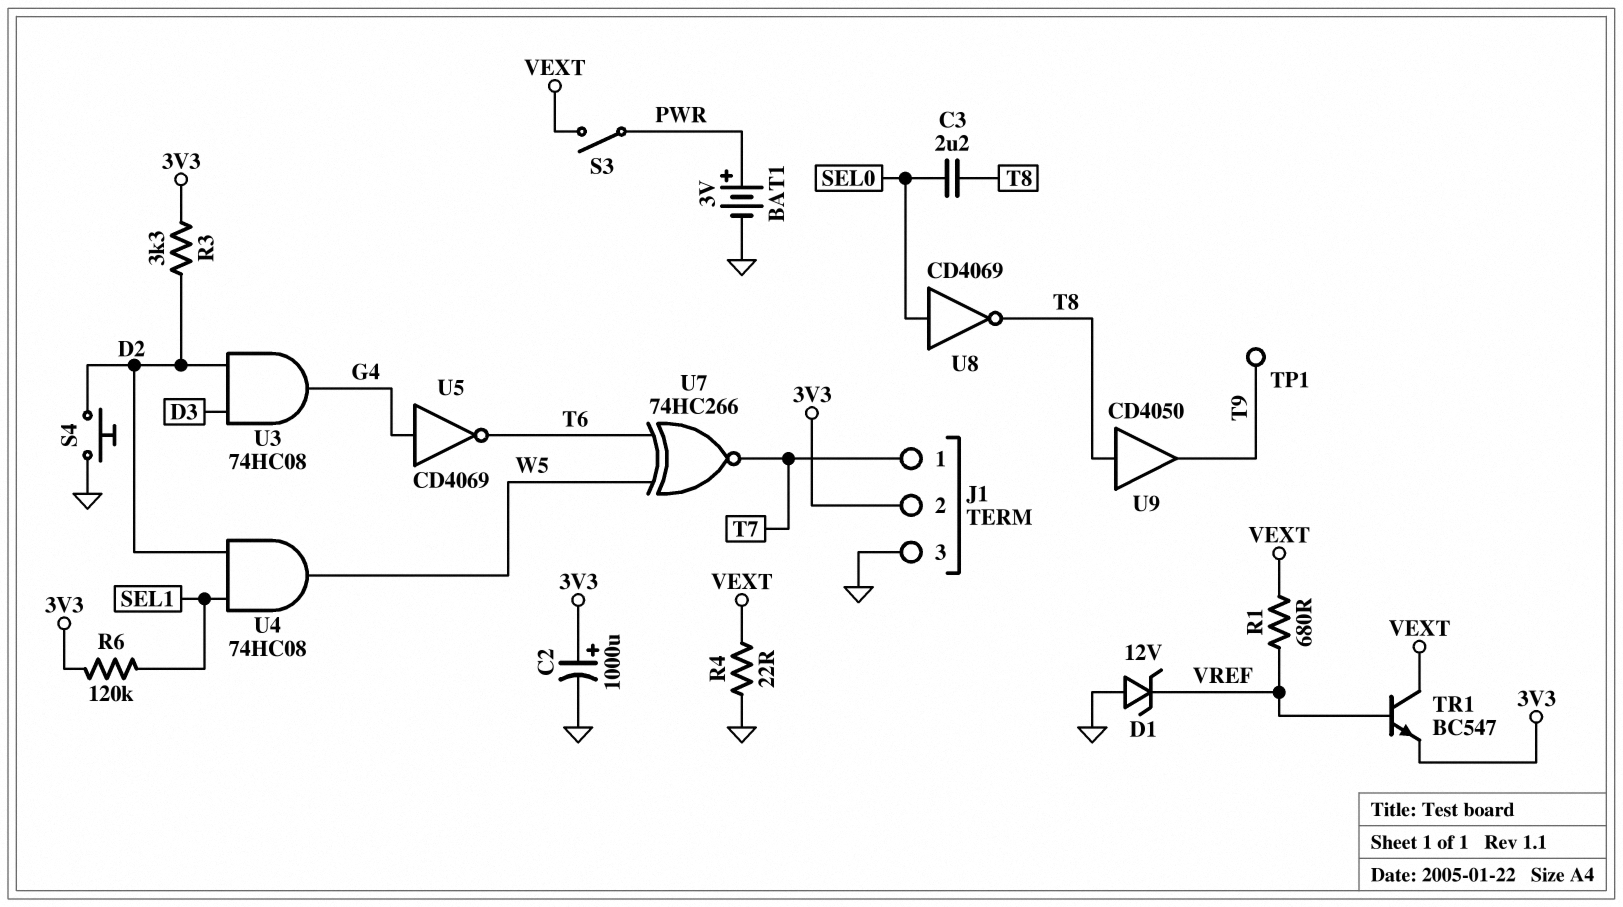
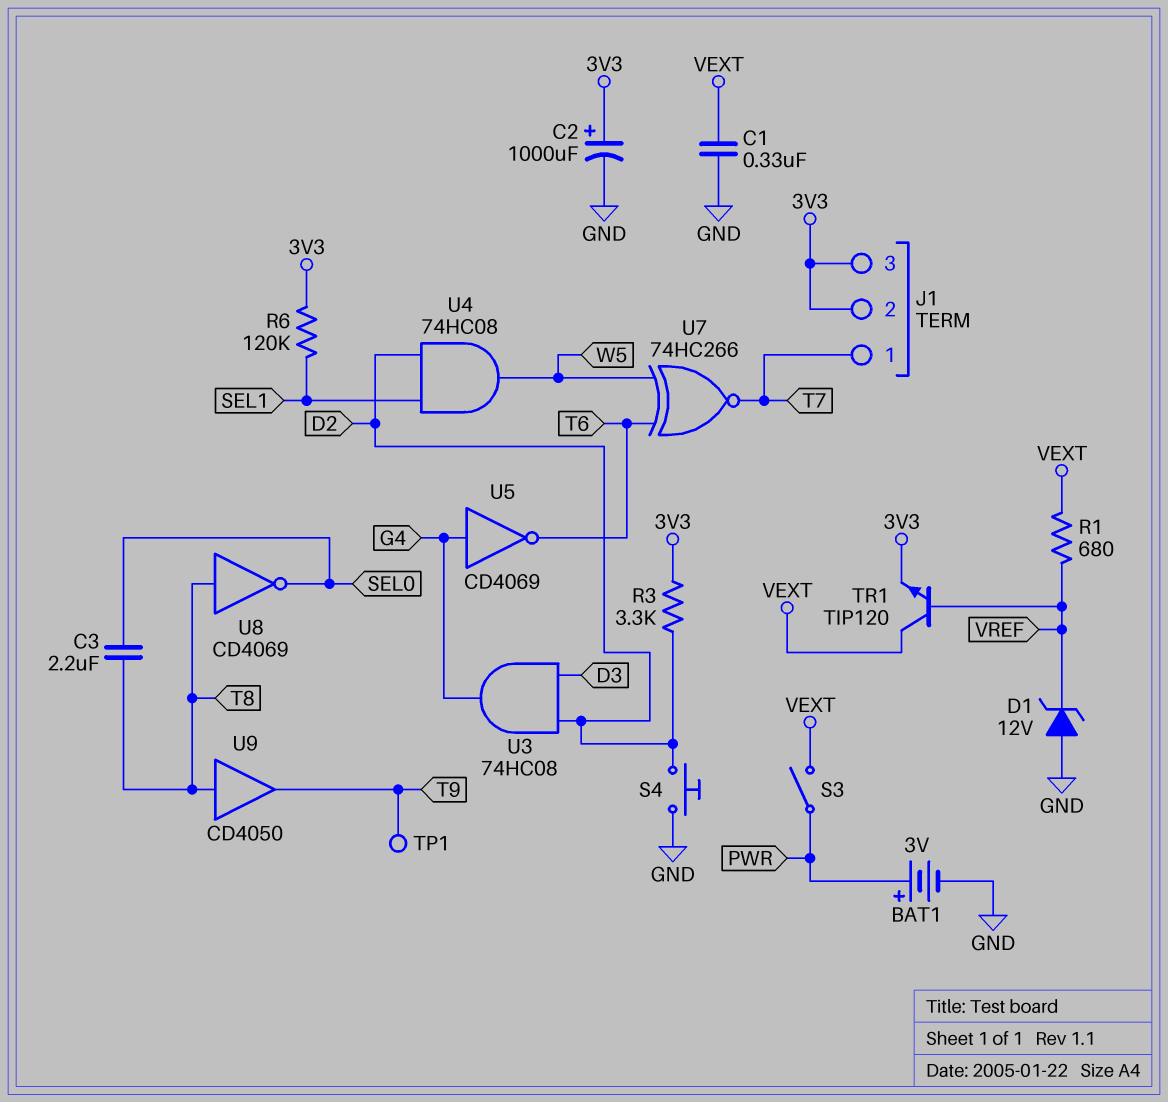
C1: none -> 330nF (GND, VEXT)
J1 pin 3: GND -> 3V3
R4: 22 (GND, VEXT) -> none
TR1: NPN BC547 (B VREF, C VEXT, E 3V3) -> NPN TIP120 (B VREF, C VEXT, E 3V3)
U8: NOT CD4069 (in SEL0, out T8) -> NOT CD4069 (in T8, out SEL0)

